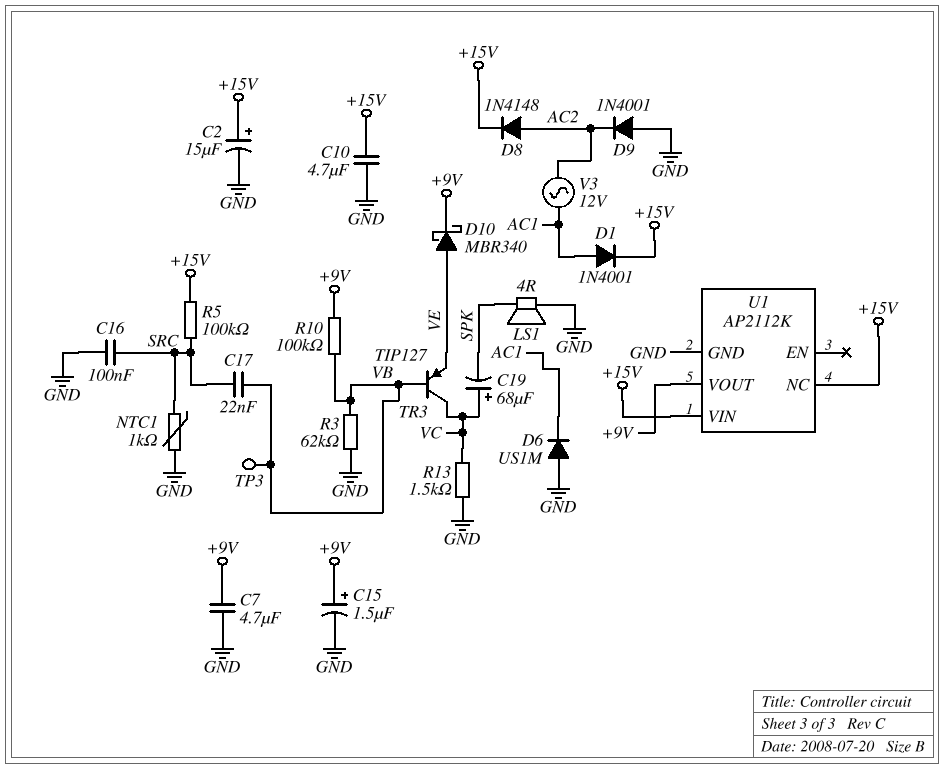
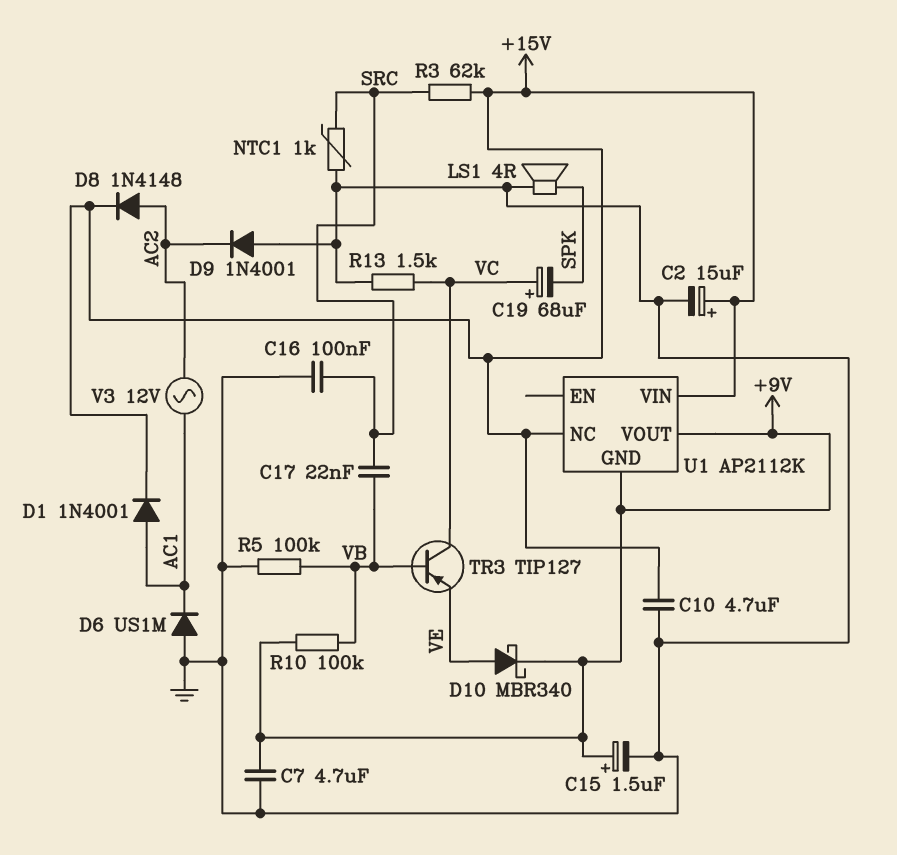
R3: 62k (GND, VB) -> 62k (+15V, SRC)
R5: 100k (+15V, SRC) -> 100k (GND, VB)
TP3: test point (VB) -> none
U1 pin GND: GND -> +9V

